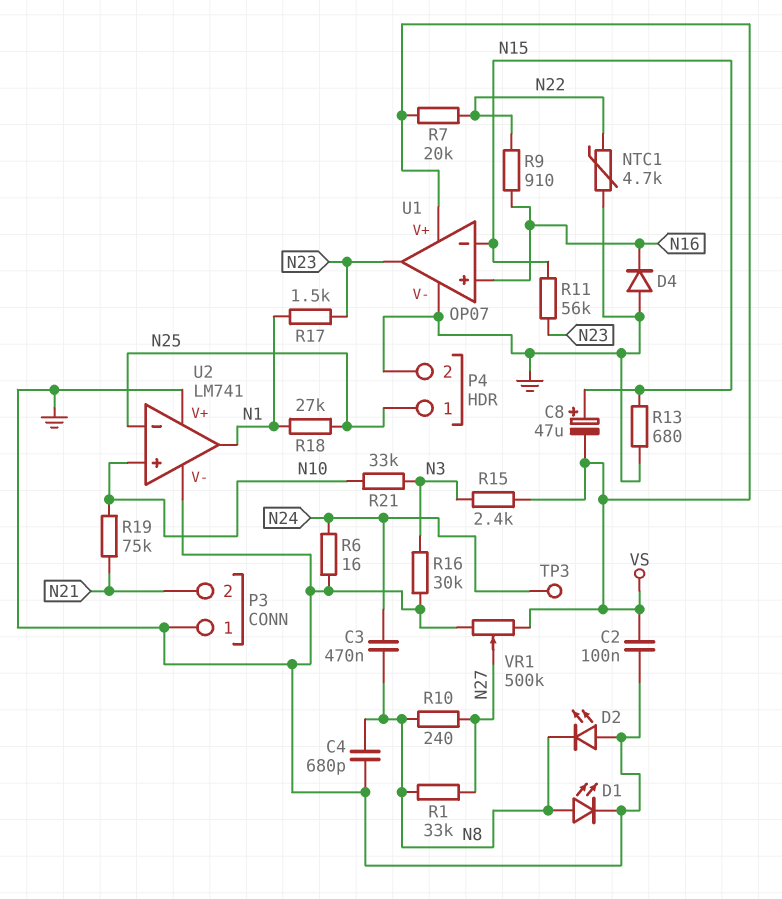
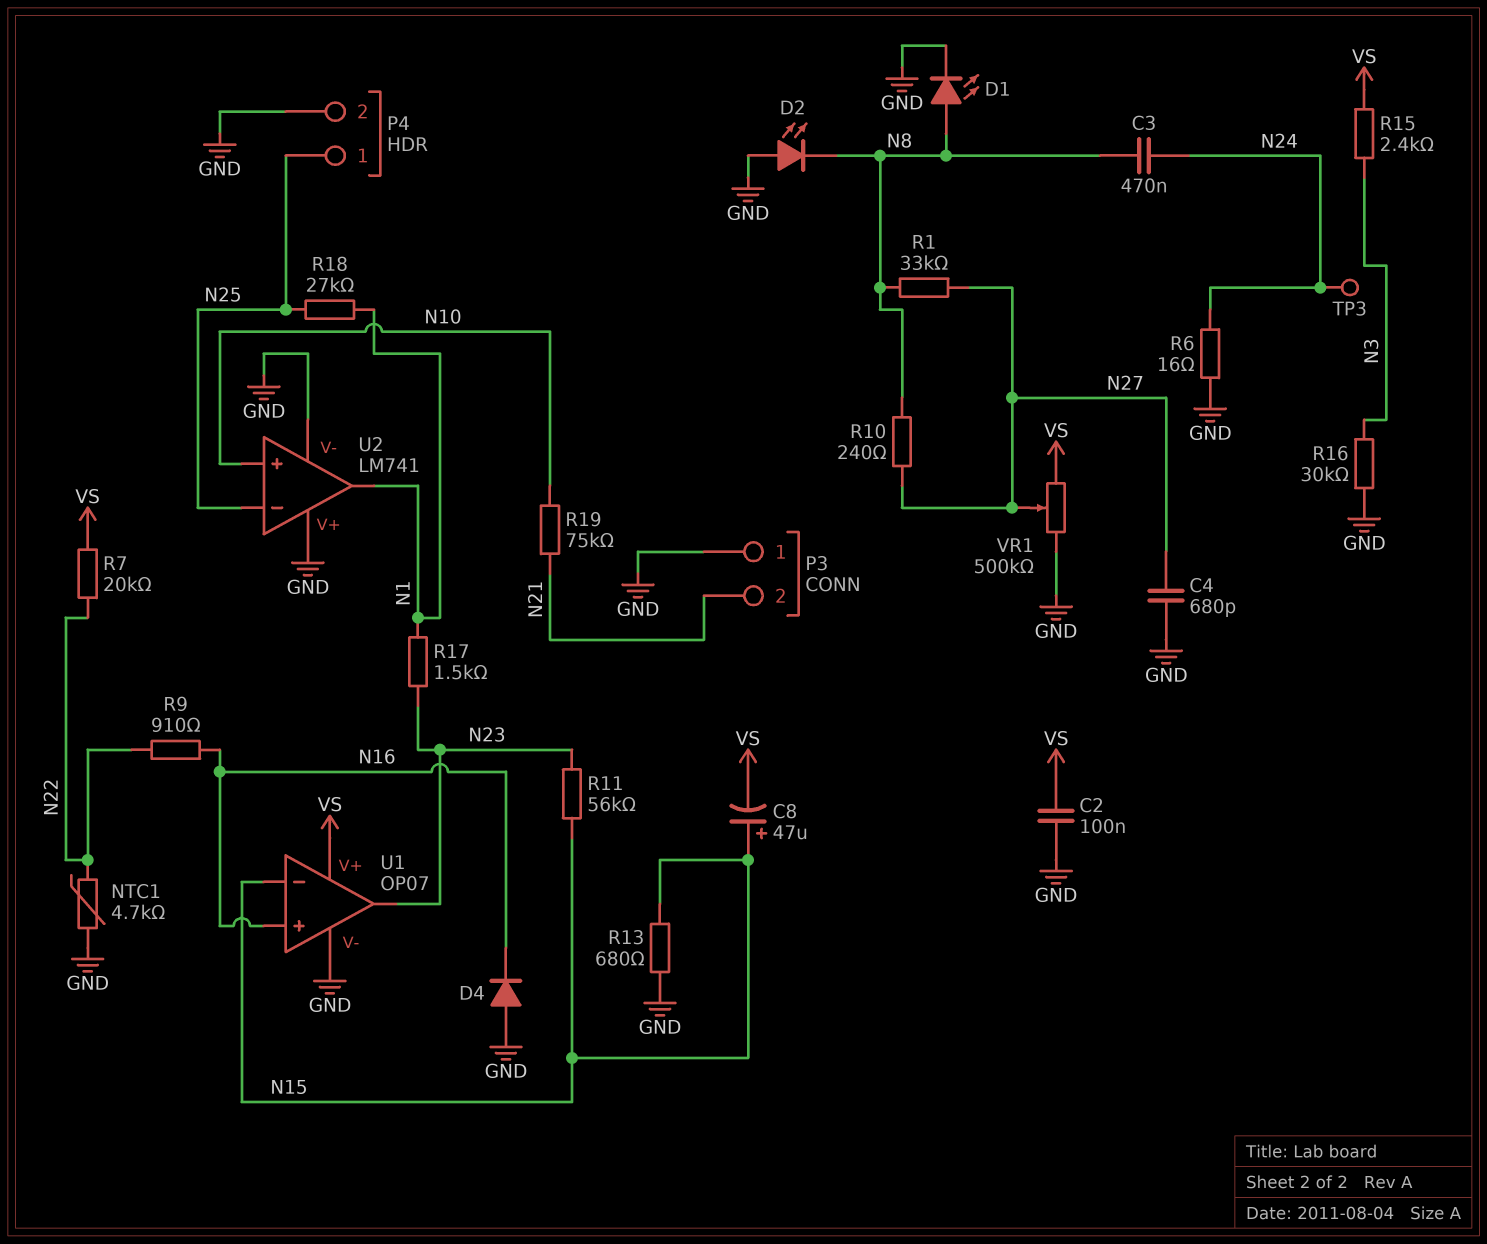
C4: 680pF (GND, N8) -> 680pF (GND, N27)
R21: 33k (N3, N10) -> none

